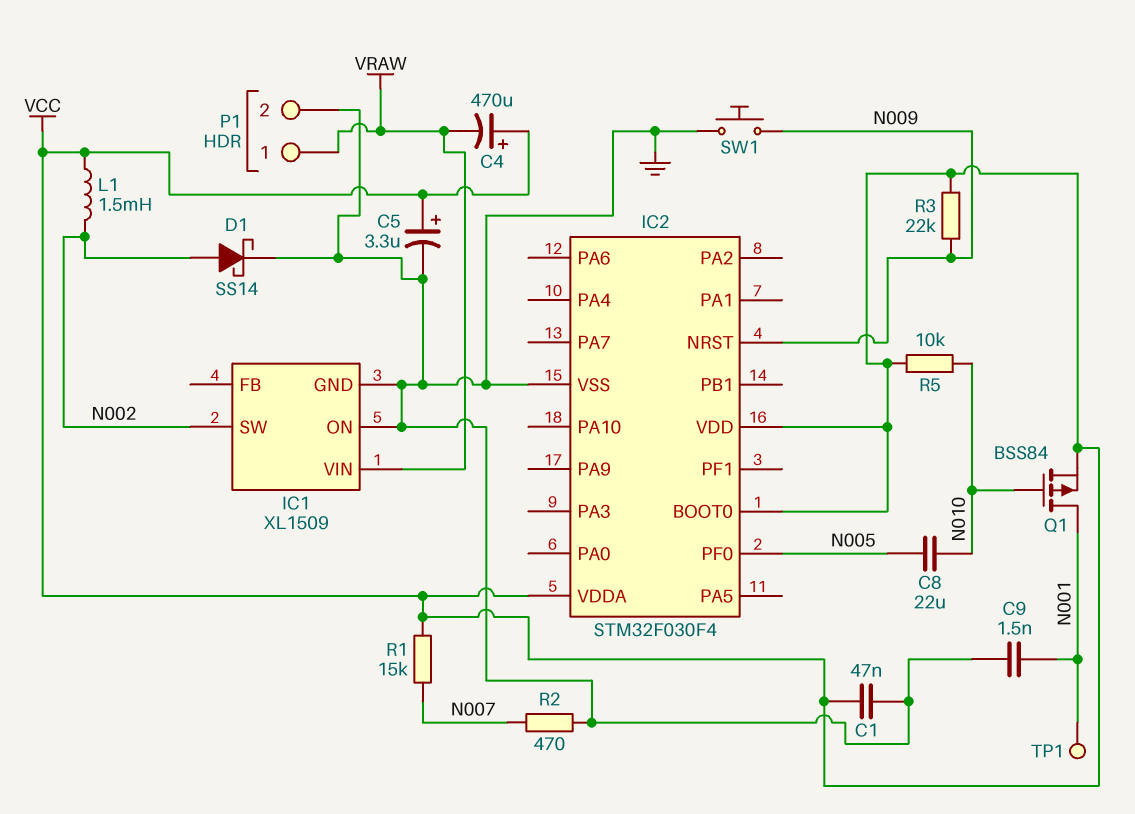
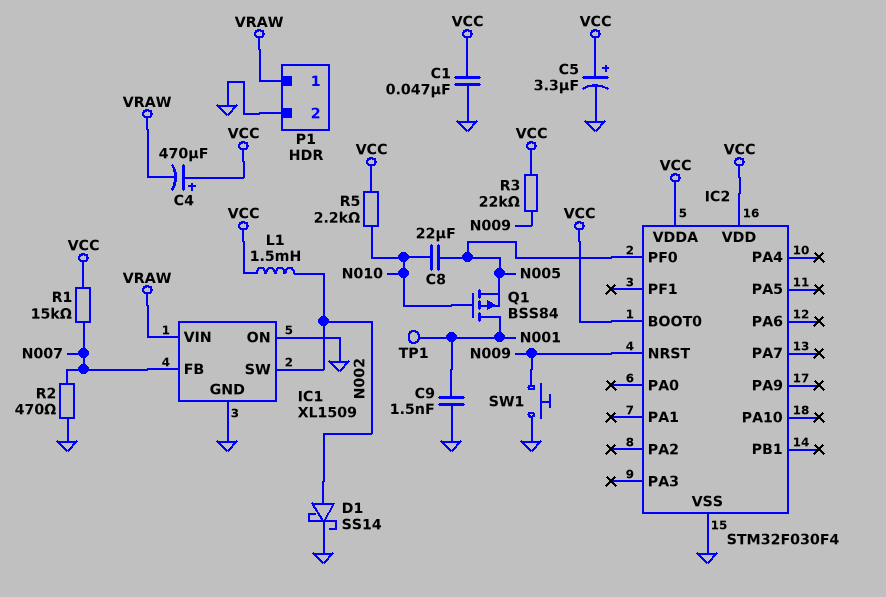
IC1 pin FB: none -> N007
Q1: PMOS BSS84 (G N010, D N001, S VCC) -> PMOS BSS84 (G N010, D N001, S N005)
R5: 10k (N010, VCC) -> 2.2k (N010, VCC)

